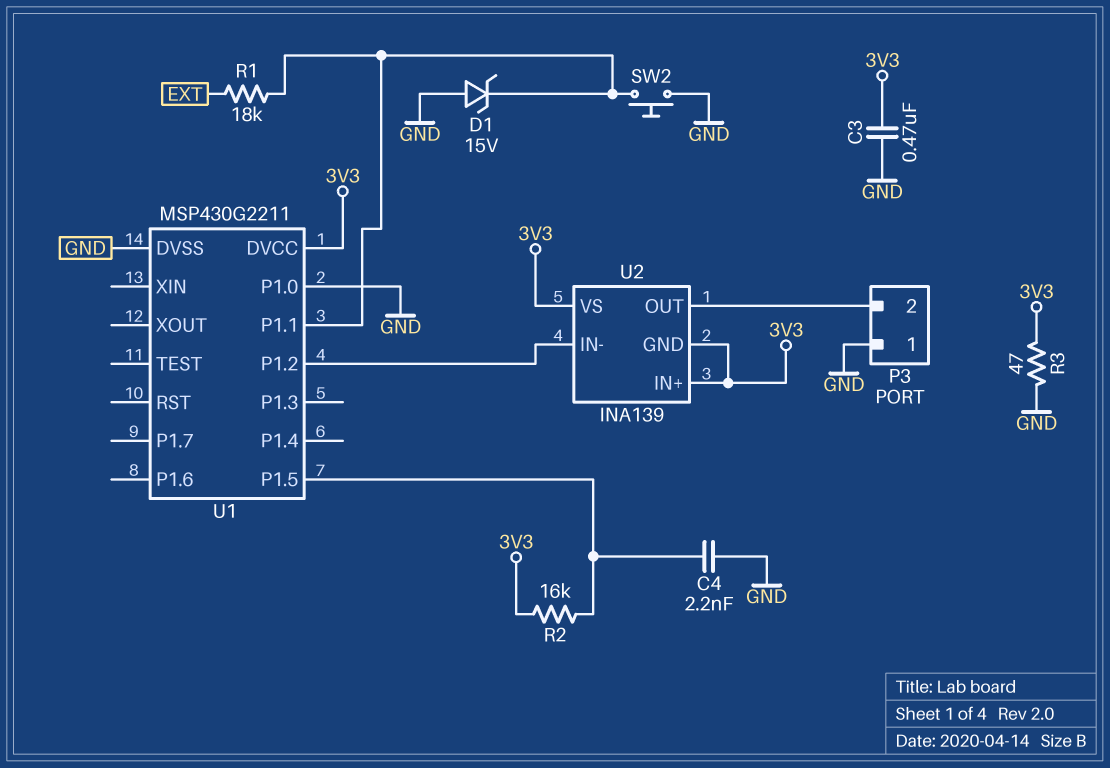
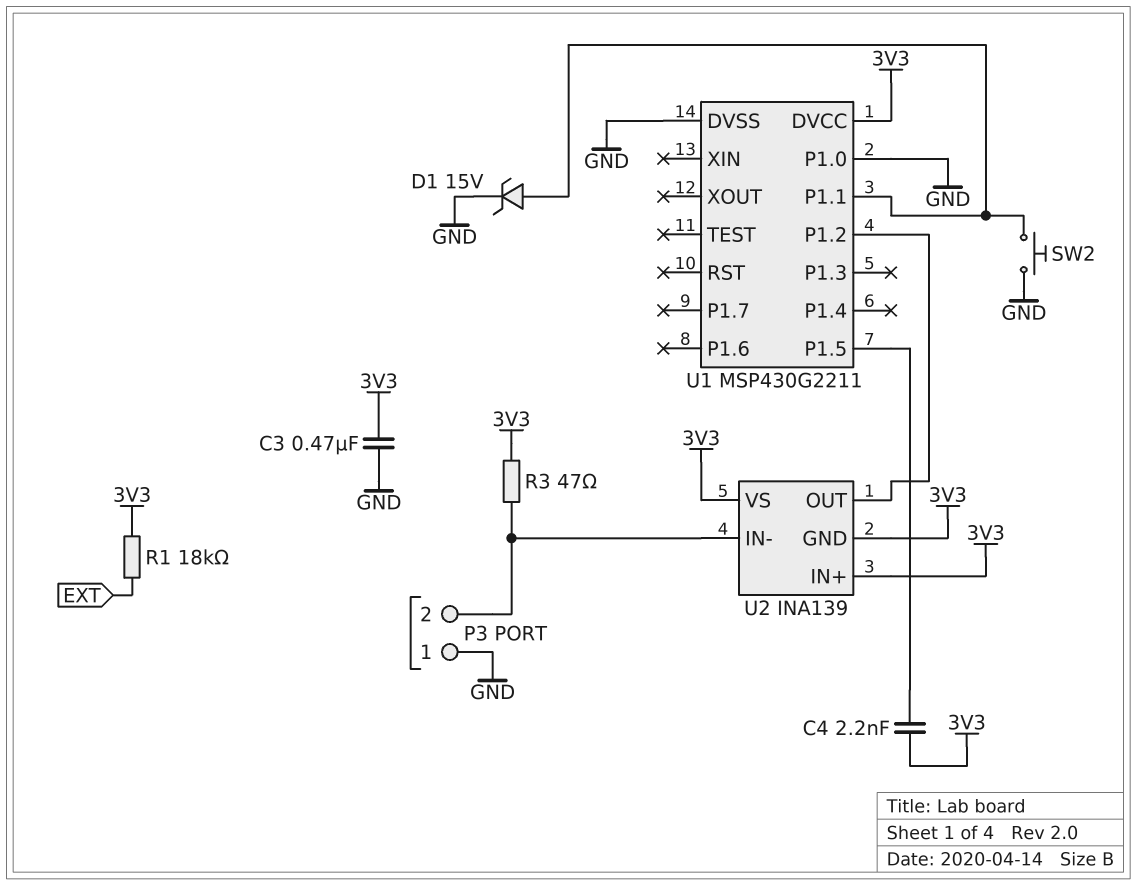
C4: 2.2nF (GND, U1/P1.5) -> 2.2nF (3V3, U1/P1.5)
D1: zener 15V (A GND, K U1/P1.1) -> zener 15V (A U1/P1.1, K GND)
R1: 18k (EXT, U1/P1.1) -> 18k (3V3, EXT)
R2: 16k (3V3, U1/P1.5) -> none
R3: 47 (3V3, GND) -> 47 (3V3, P3/2)
U2 pin IN-: U1/P1.2 -> P3/2
U2 pin OUT: P3/2 -> U1/P1.2

